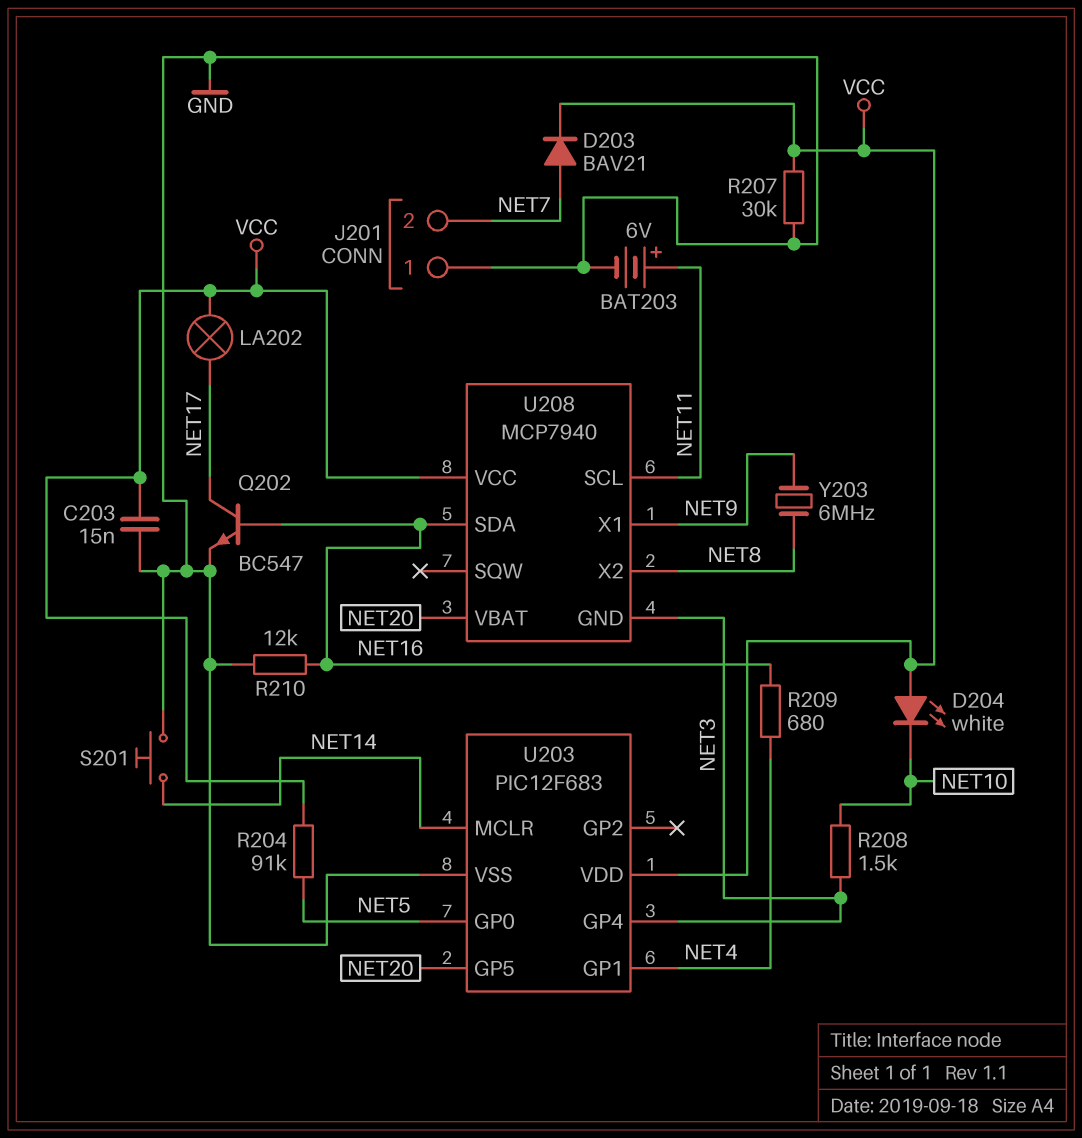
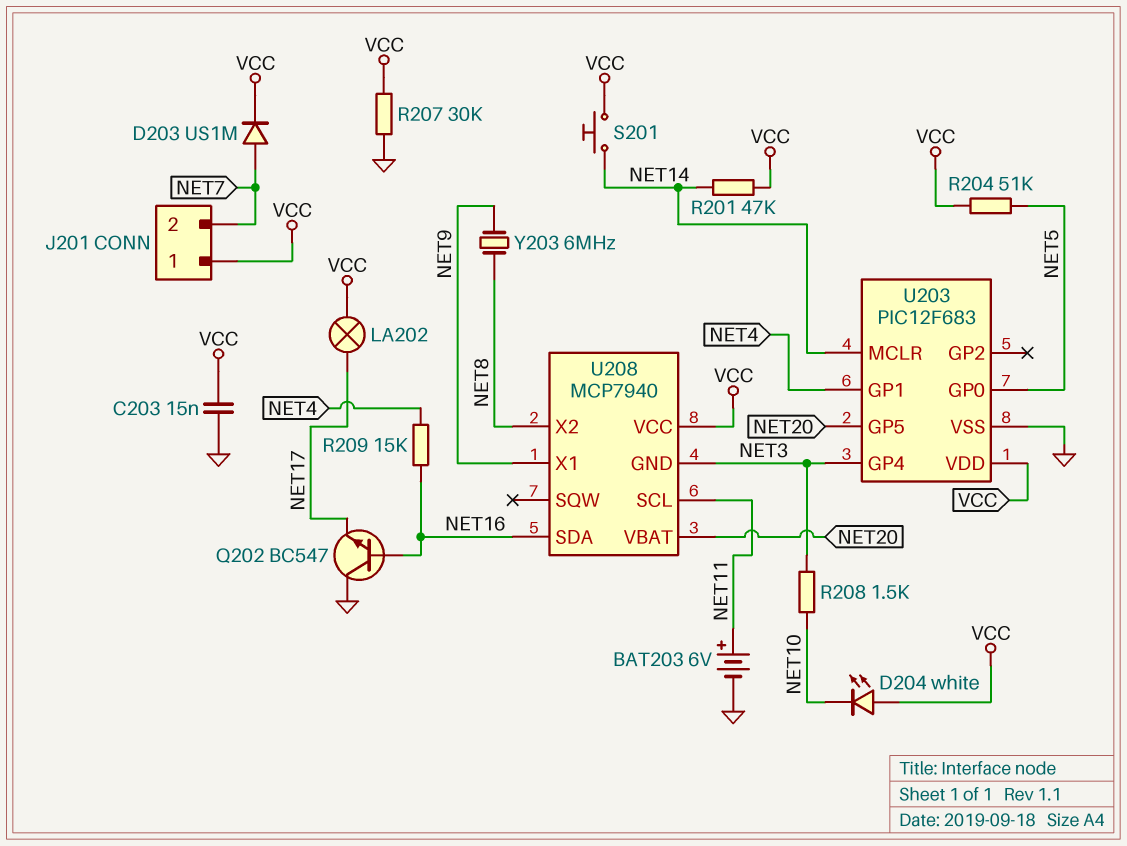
D203: diode BAV21 (A NET7, K VCC) -> diode US1M (A NET7, K VCC)
J201 pin 1: GND -> VCC
Q202: NPN BC547 (B NET16, C NET17, E GND) -> NPN BC547 (B NET16, C GND, E NET17)
R201: none -> 47k (NET14, VCC)
R204: 91k (NET5, VCC) -> 51k (NET5, VCC)
R209: 680 (NET4, NET16) -> 15k (NET4, NET16)
R210: 12k (GND, NET16) -> none
S201: button (GND, NET14) -> button (NET14, VCC)

